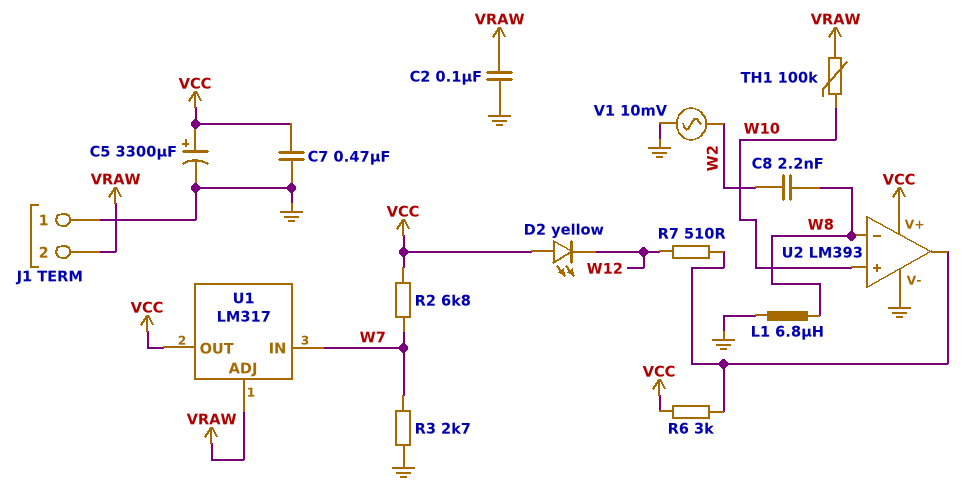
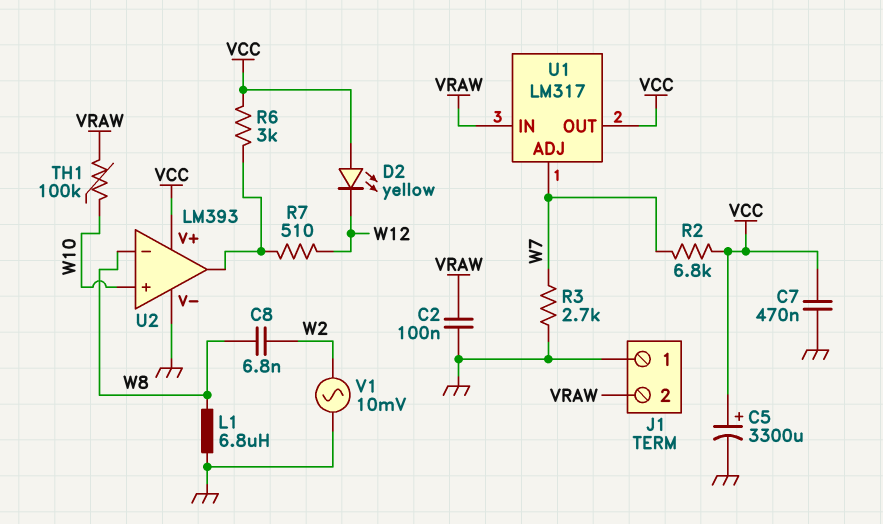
C8: 2.2nF (W2, W8) -> 6.8nF (W2, W8)
U1 pin ADJ: VRAW -> W7
U1 pin IN: W7 -> VRAW

